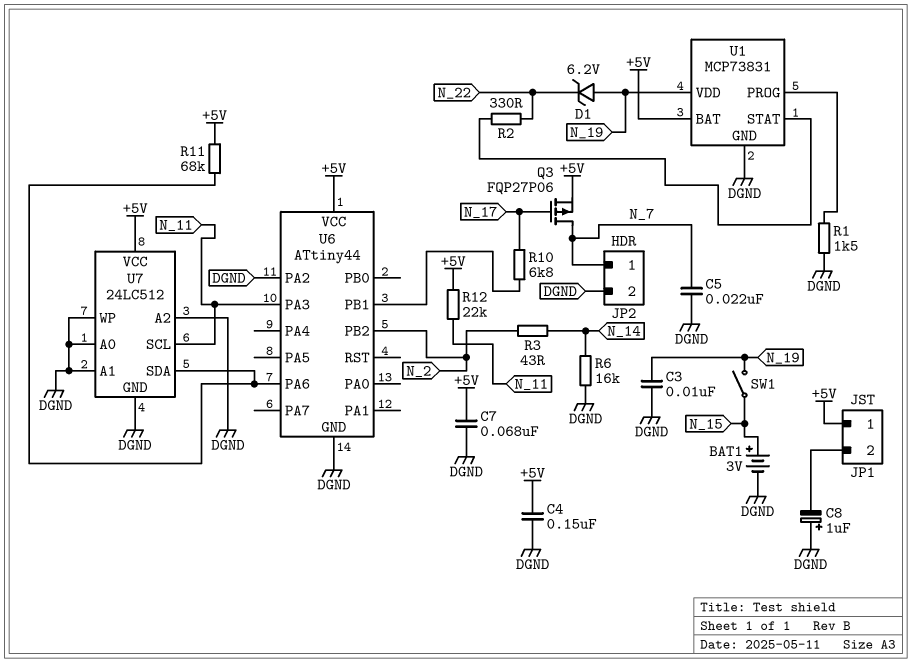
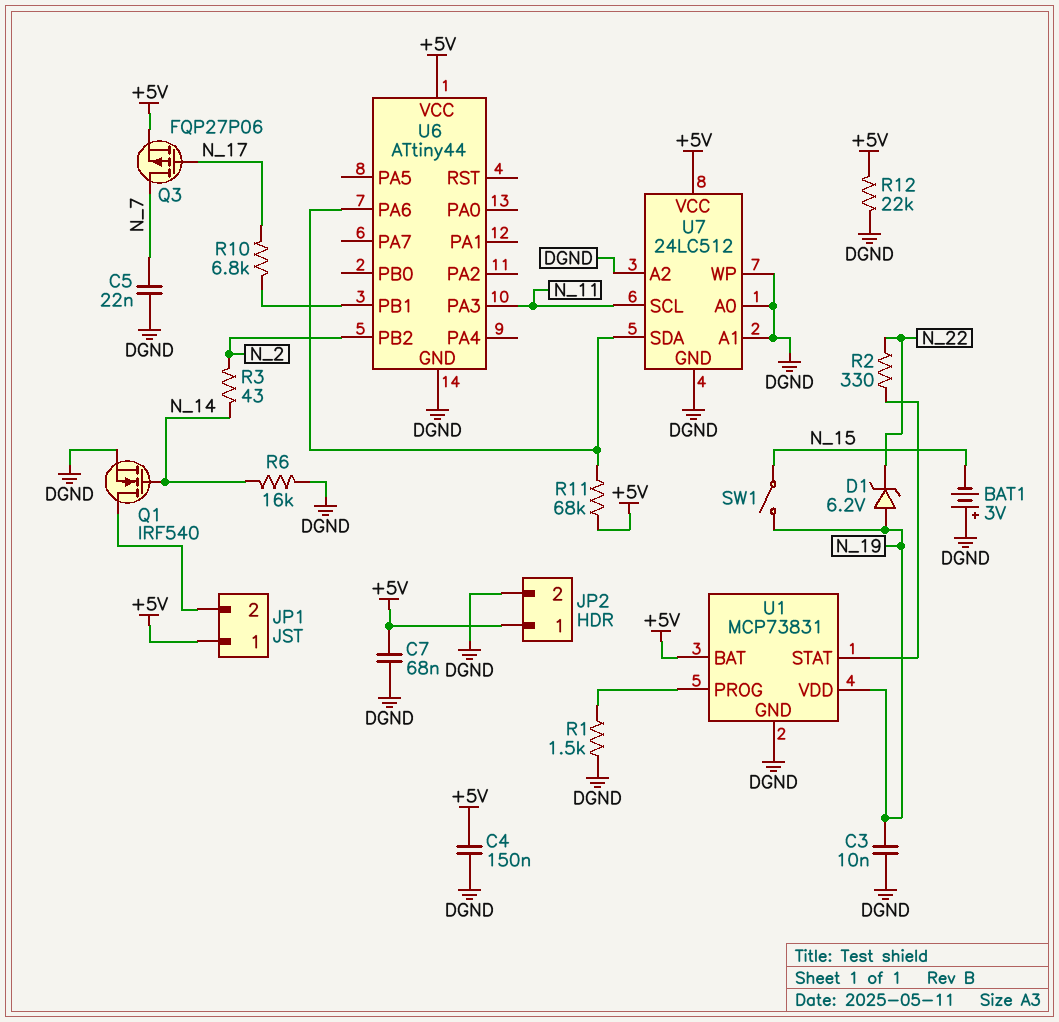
BAT1: 3V (plus N_15, minus DGND) -> 3V (plus DGND, minus N_15)
C8: 1uF (plus DGND, minus JP1/2) -> none
JP2 pin 1: N_7 -> +5V
Q1: none -> NMOS IRF540 (G N_14, D JP1/2, S DGND)
R12: 22k (+5V, N_11) -> 22k (+5V, DGND)
U6 pin PA2: DGND -> none

